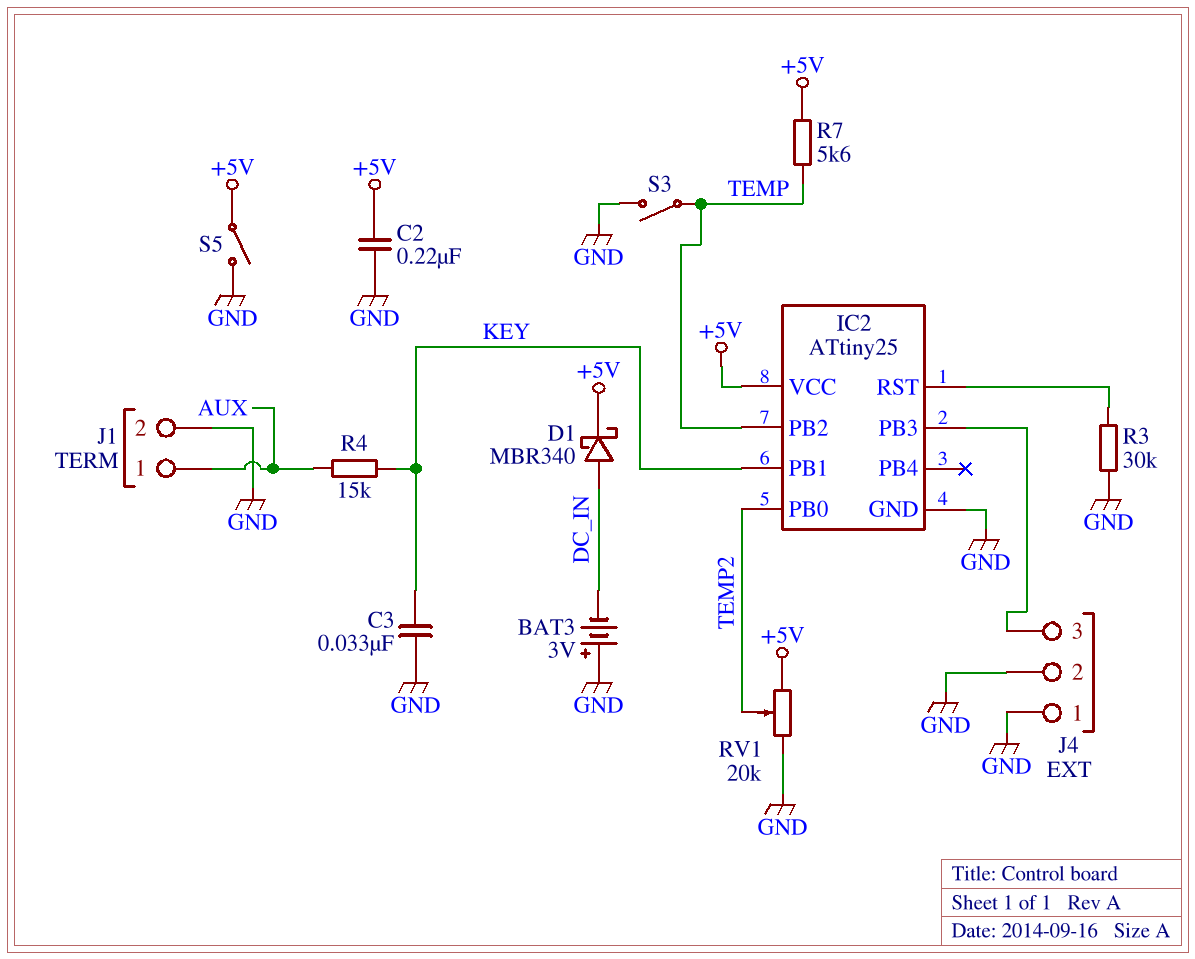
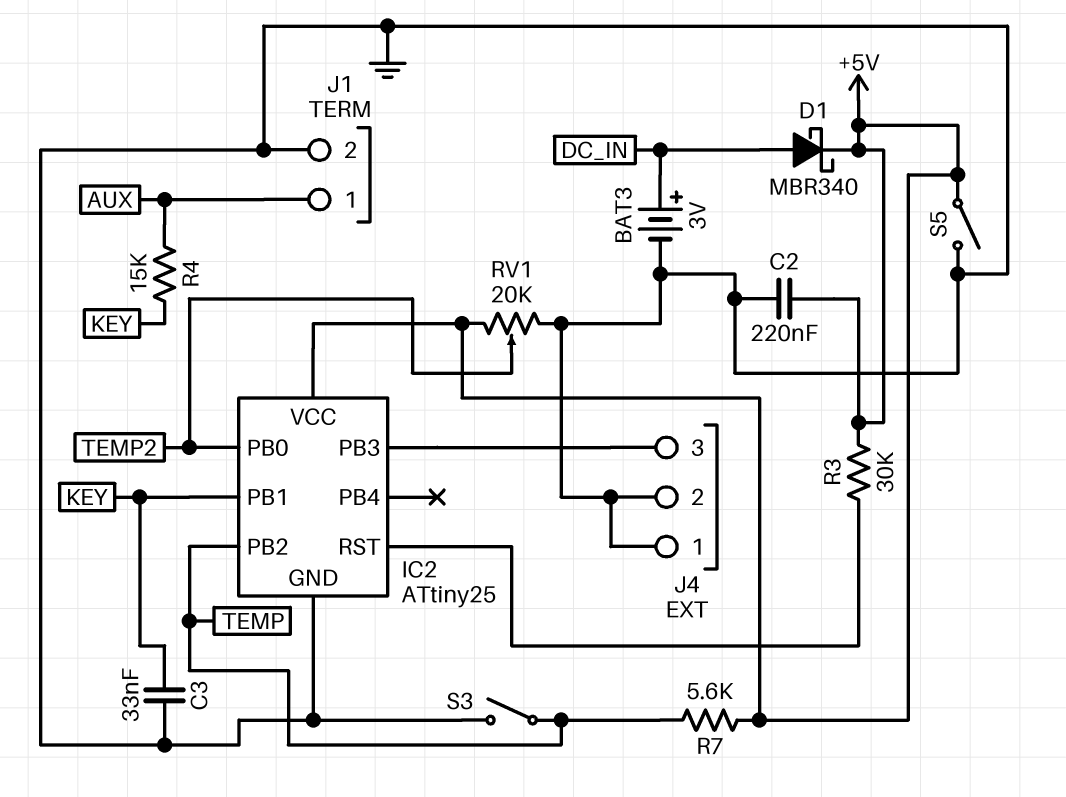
BAT3: 3V (plus GND, minus DC_IN) -> 3V (plus DC_IN, minus GND)
R3: 30k (GND, IC2/RST) -> 30k (+5V, IC2/RST)

